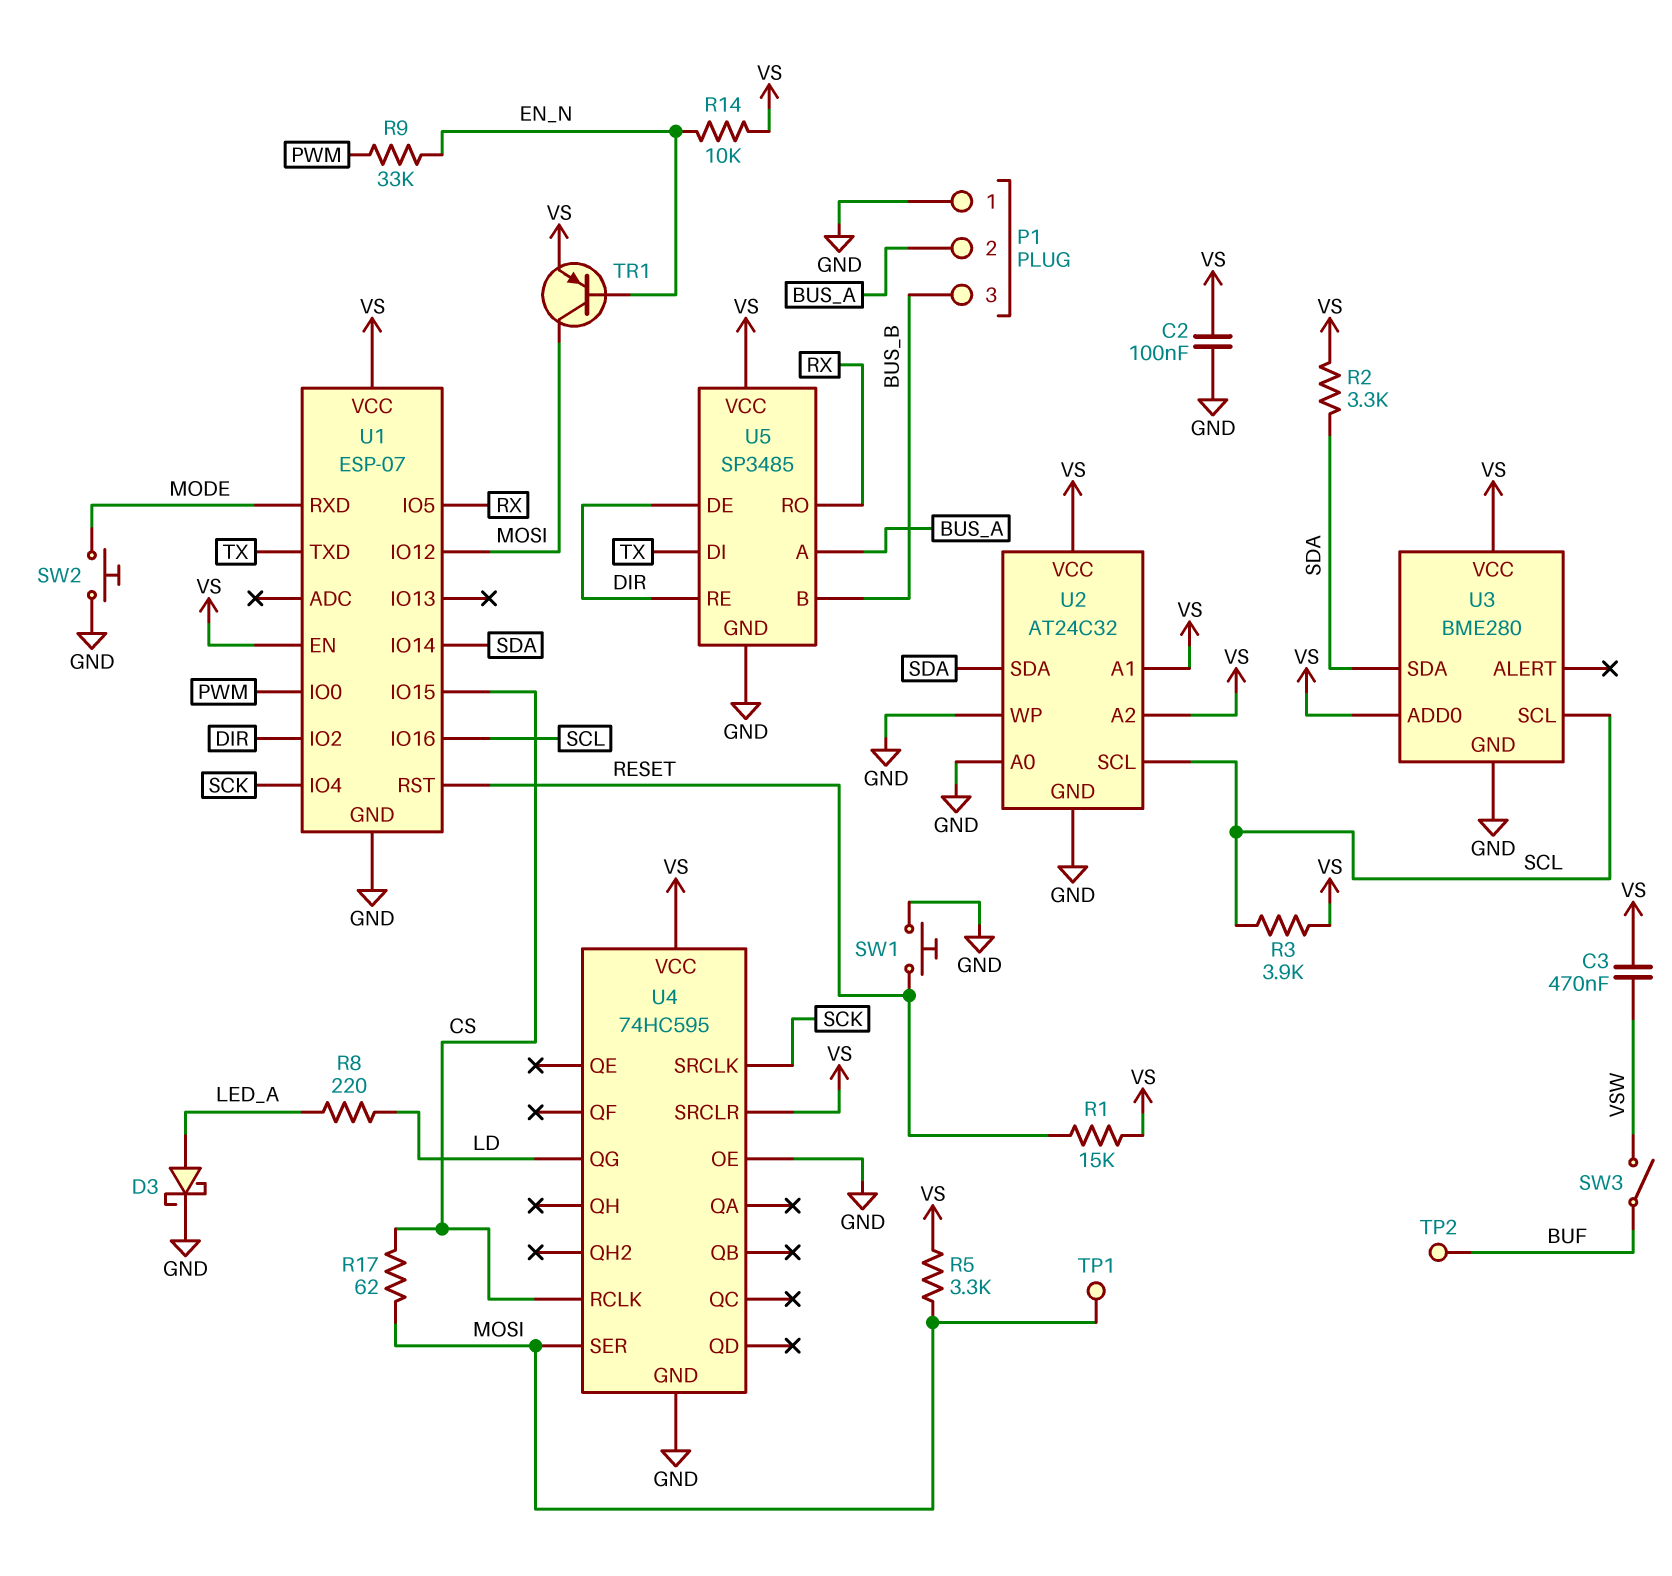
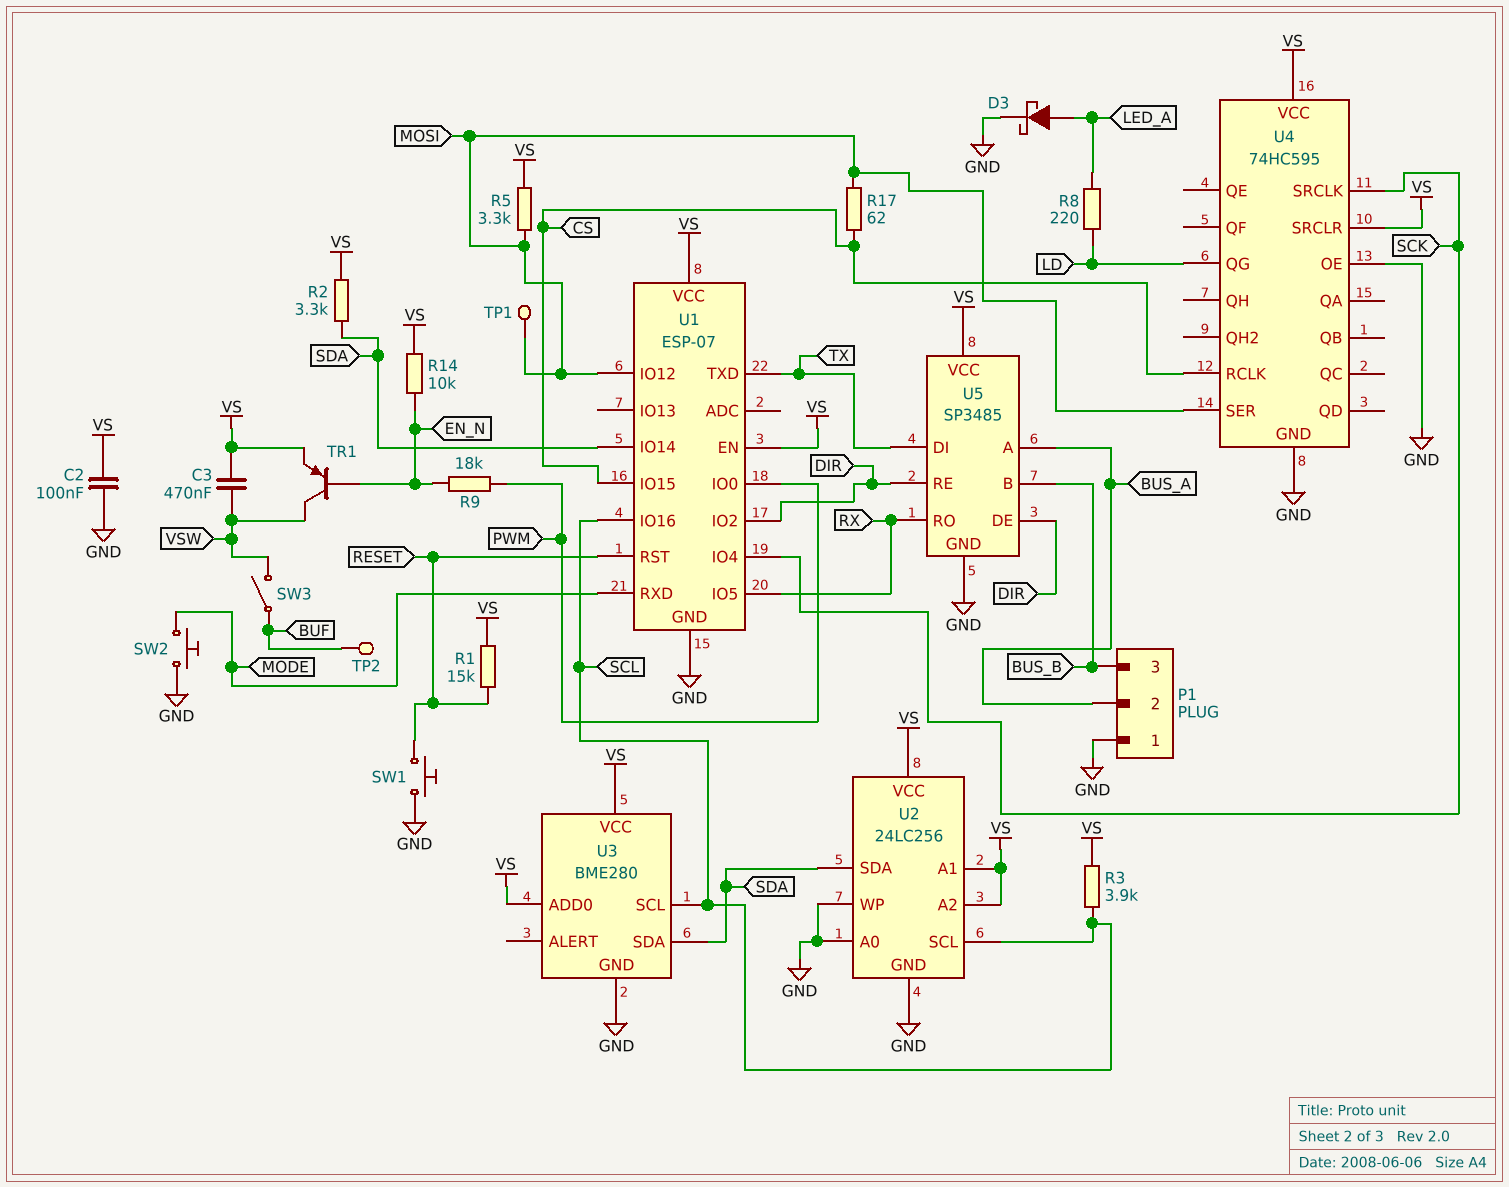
R9: 33k (EN_N, PWM) -> 18k (EN_N, PWM)
TR1: PNP (B EN_N, C MOSI, E VS) -> PNP (B EN_N, C VSW, E VS)
U2: AT24C32 -> 24LC256

